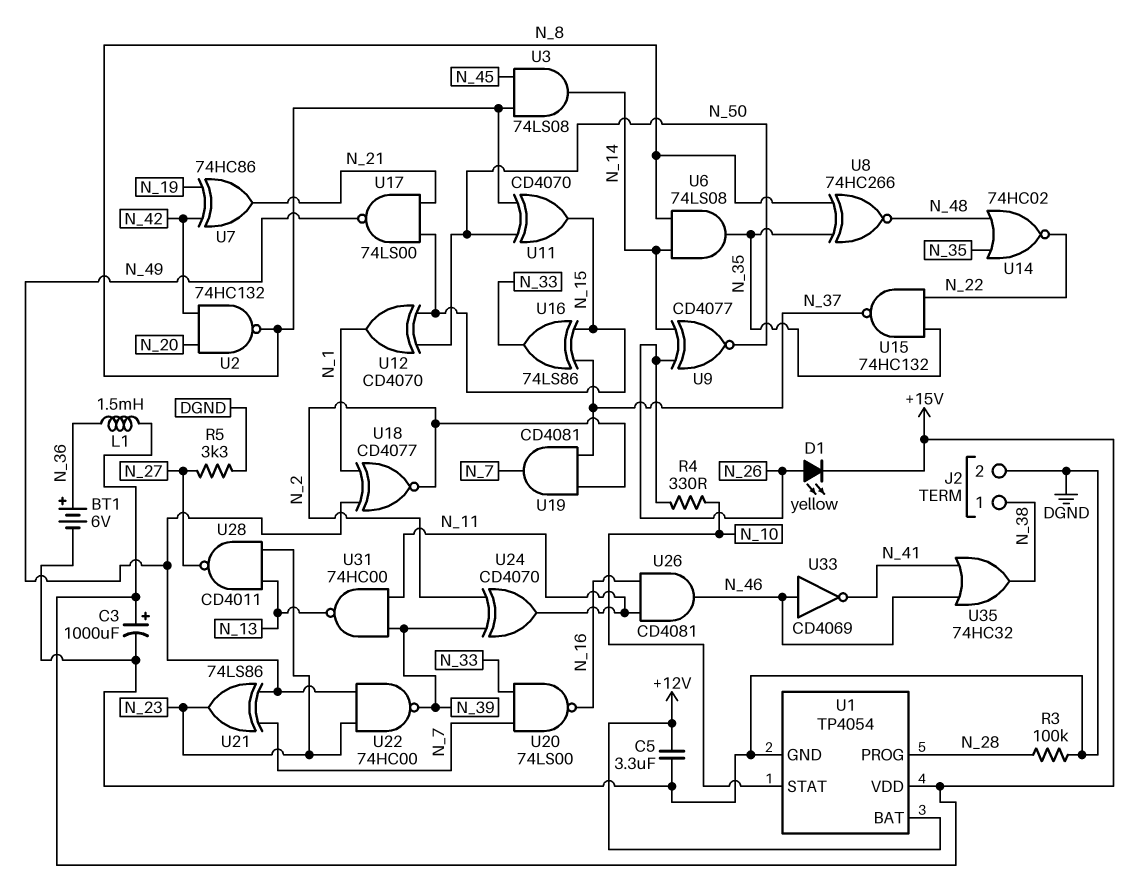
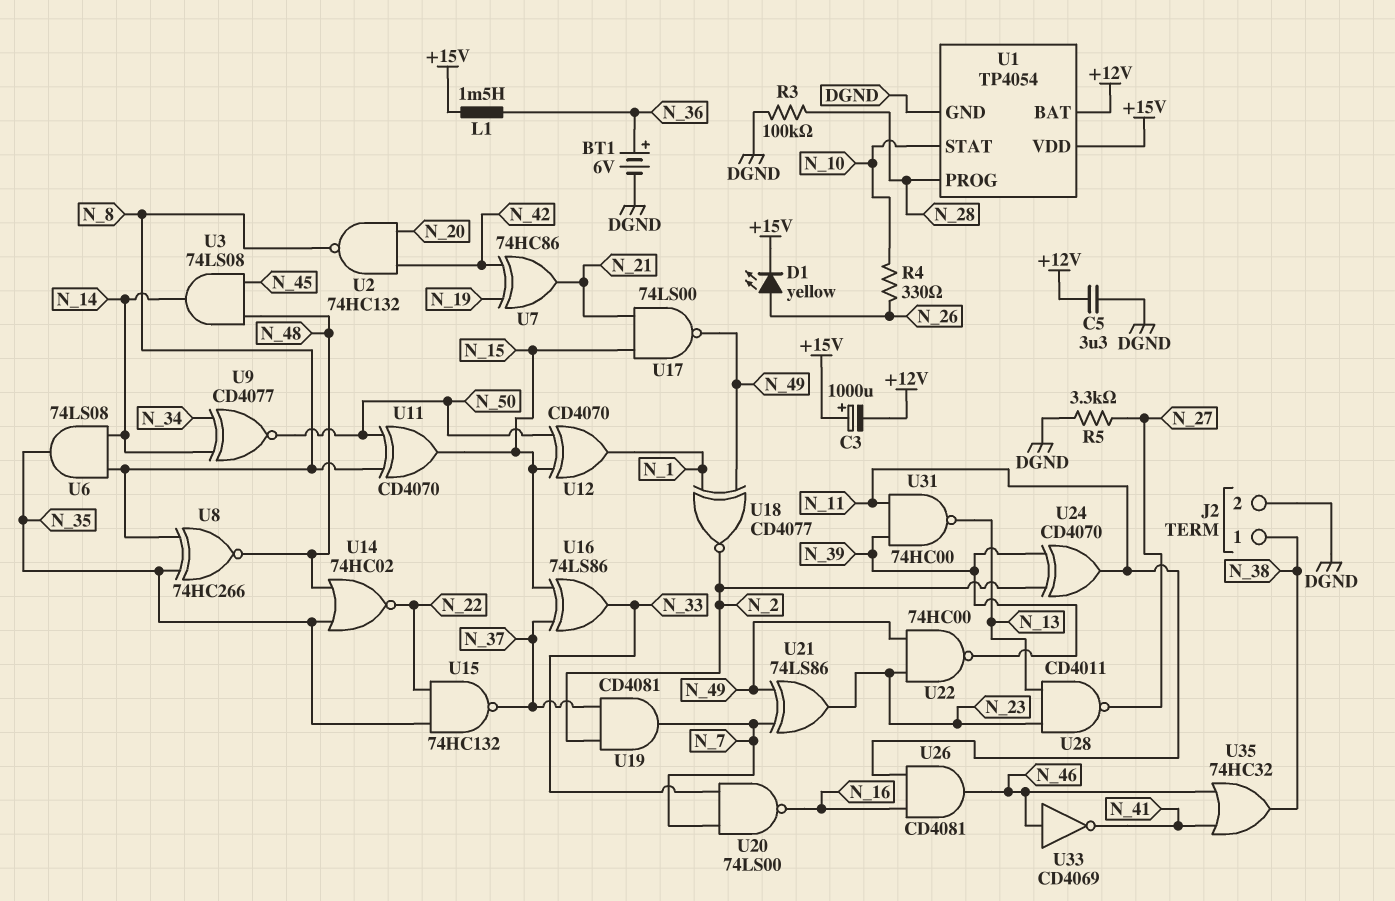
C3: 1000uF (plus +15V, minus DGND) -> 1000uF (plus +15V, minus +12V)
U3: AND 74LS08 (in N_8, in N_45, out N_14) -> AND 74LS08 (in N_45, in N_48, out N_14)
U9: XNOR CD4077 (in N_14, in N_26, out N_50) -> XNOR CD4077 (in N_14, in N_34, out N_50)

